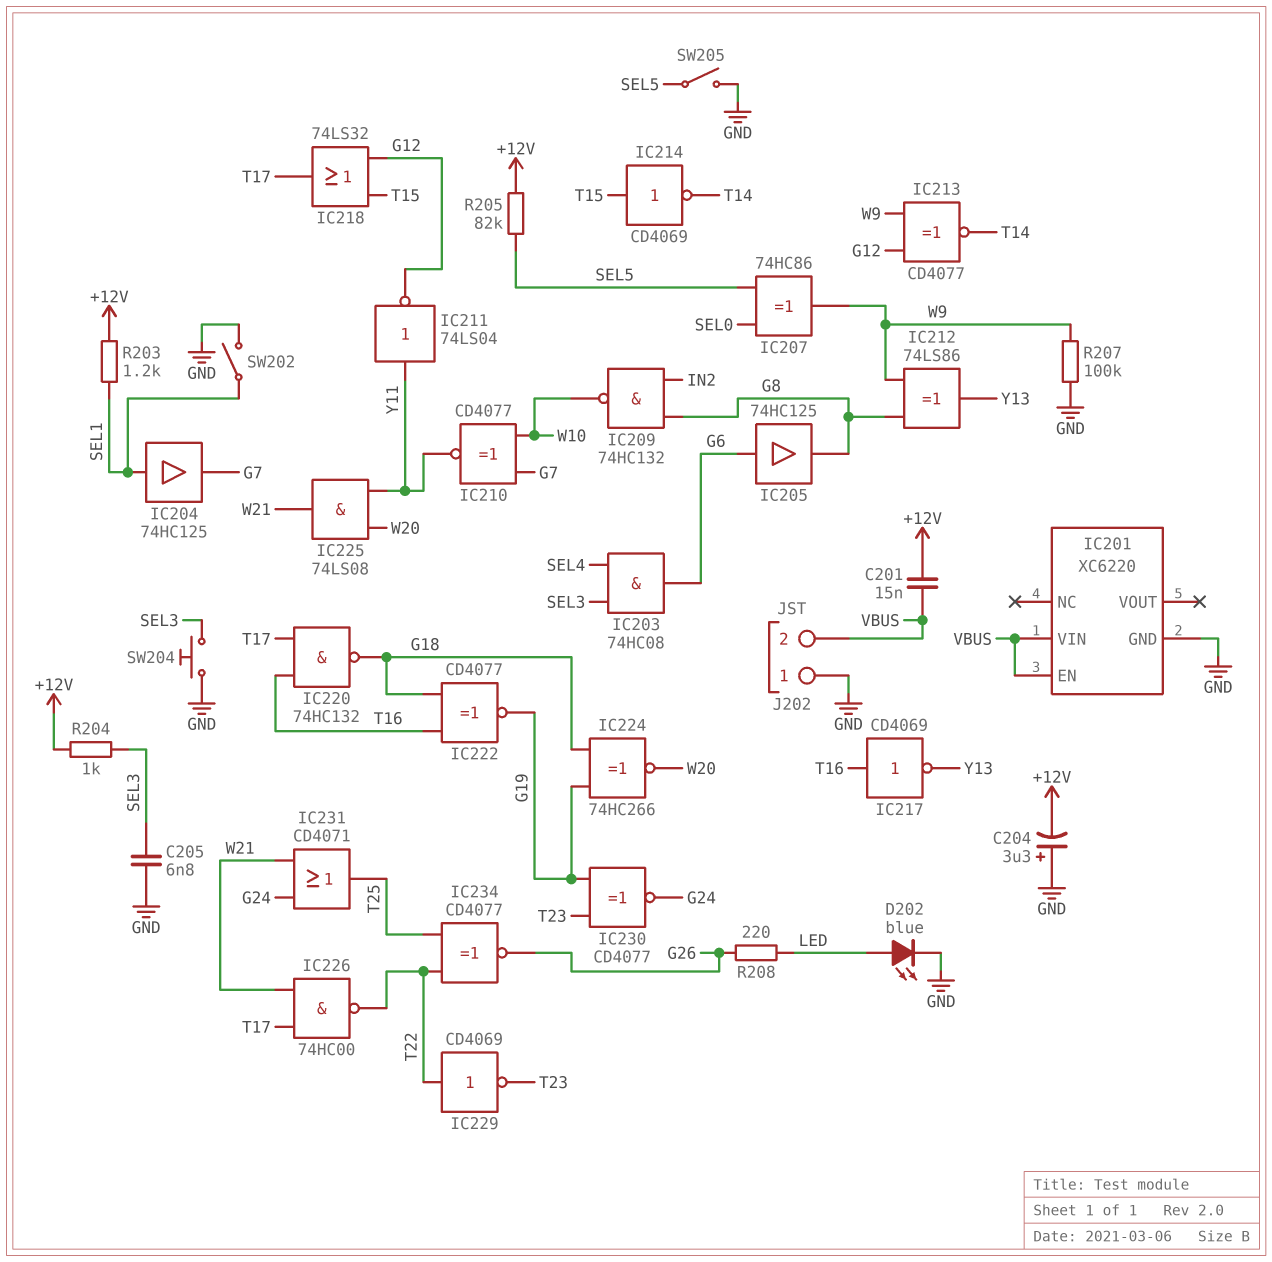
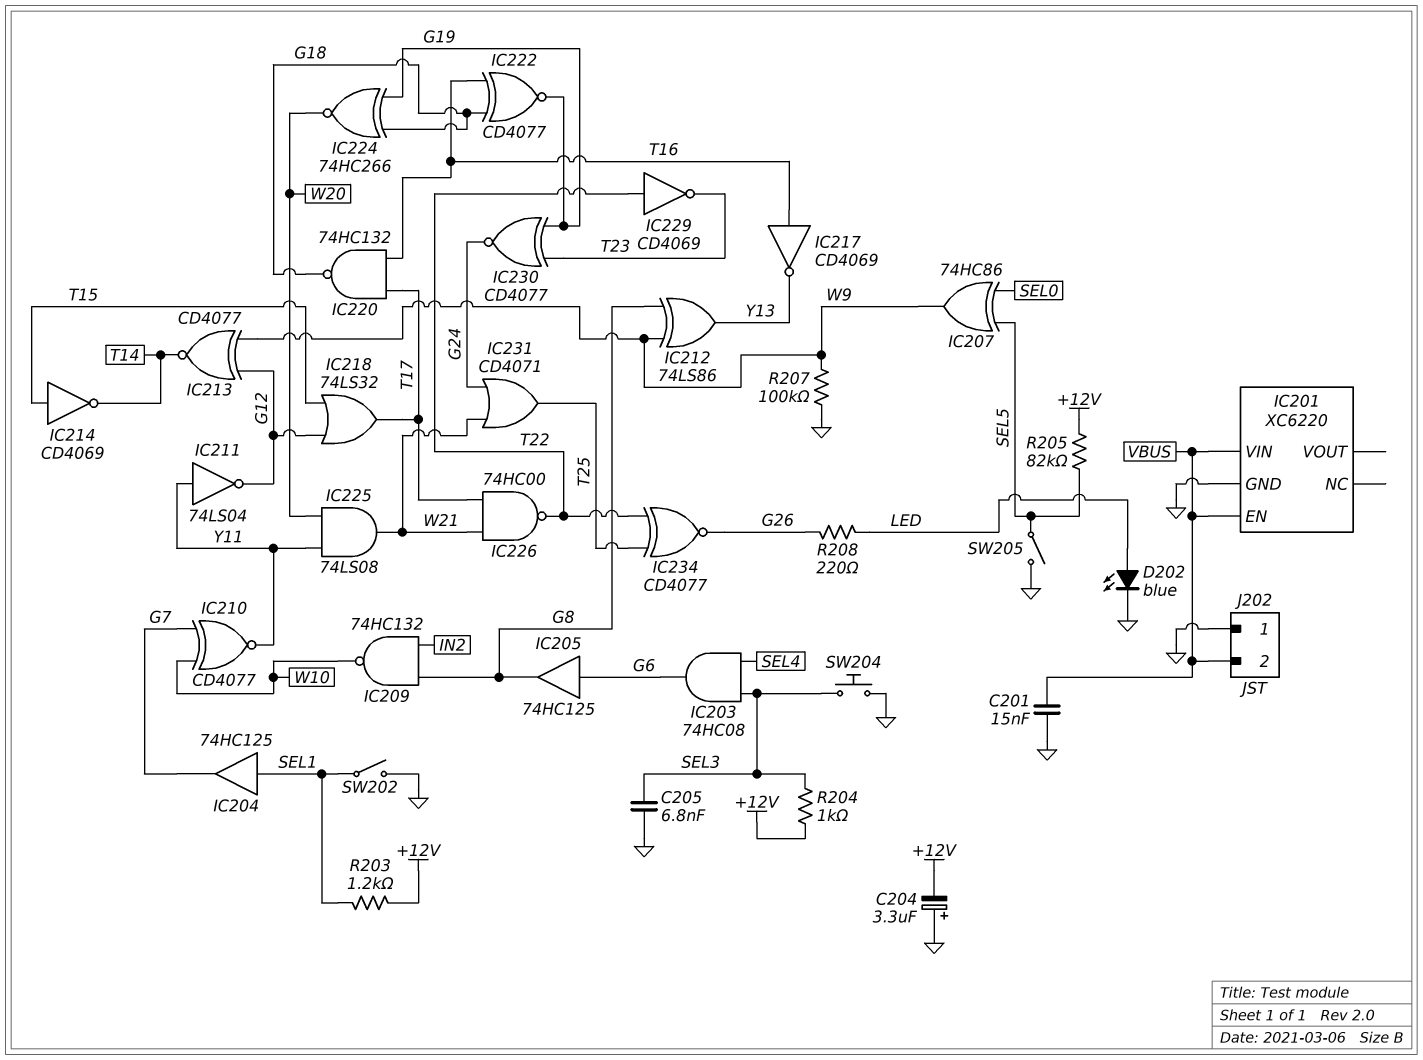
C201: 15nF (+12V, VBUS) -> 15nF (GND, VBUS)

